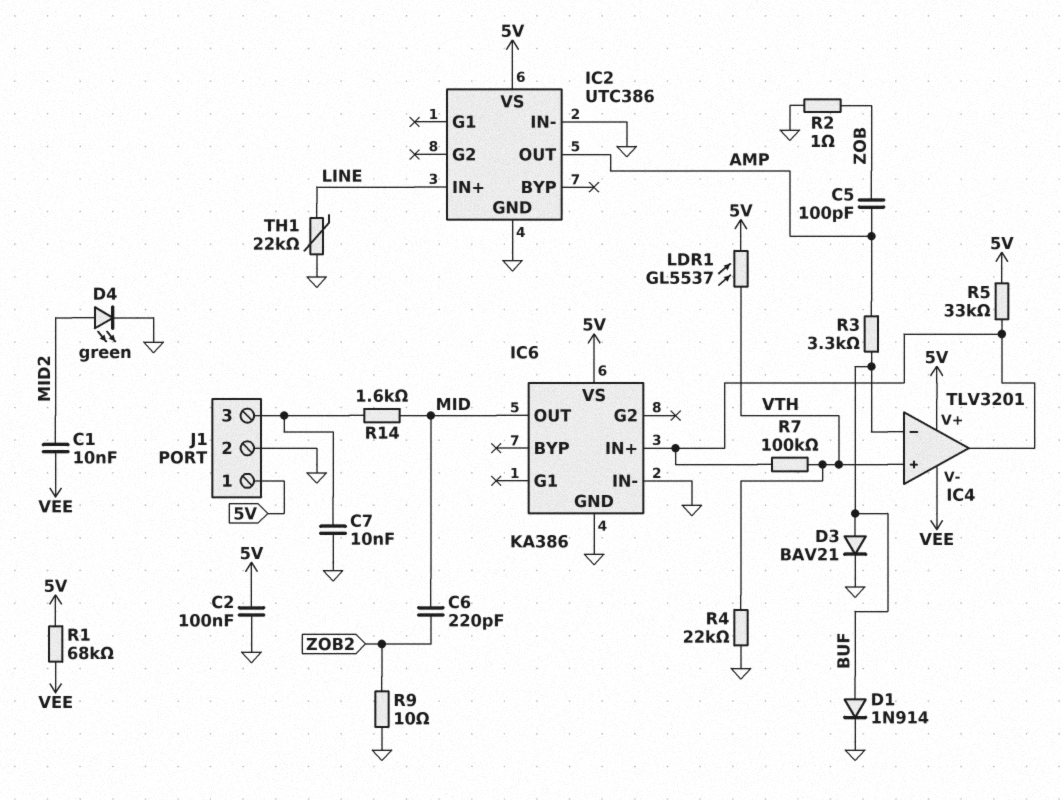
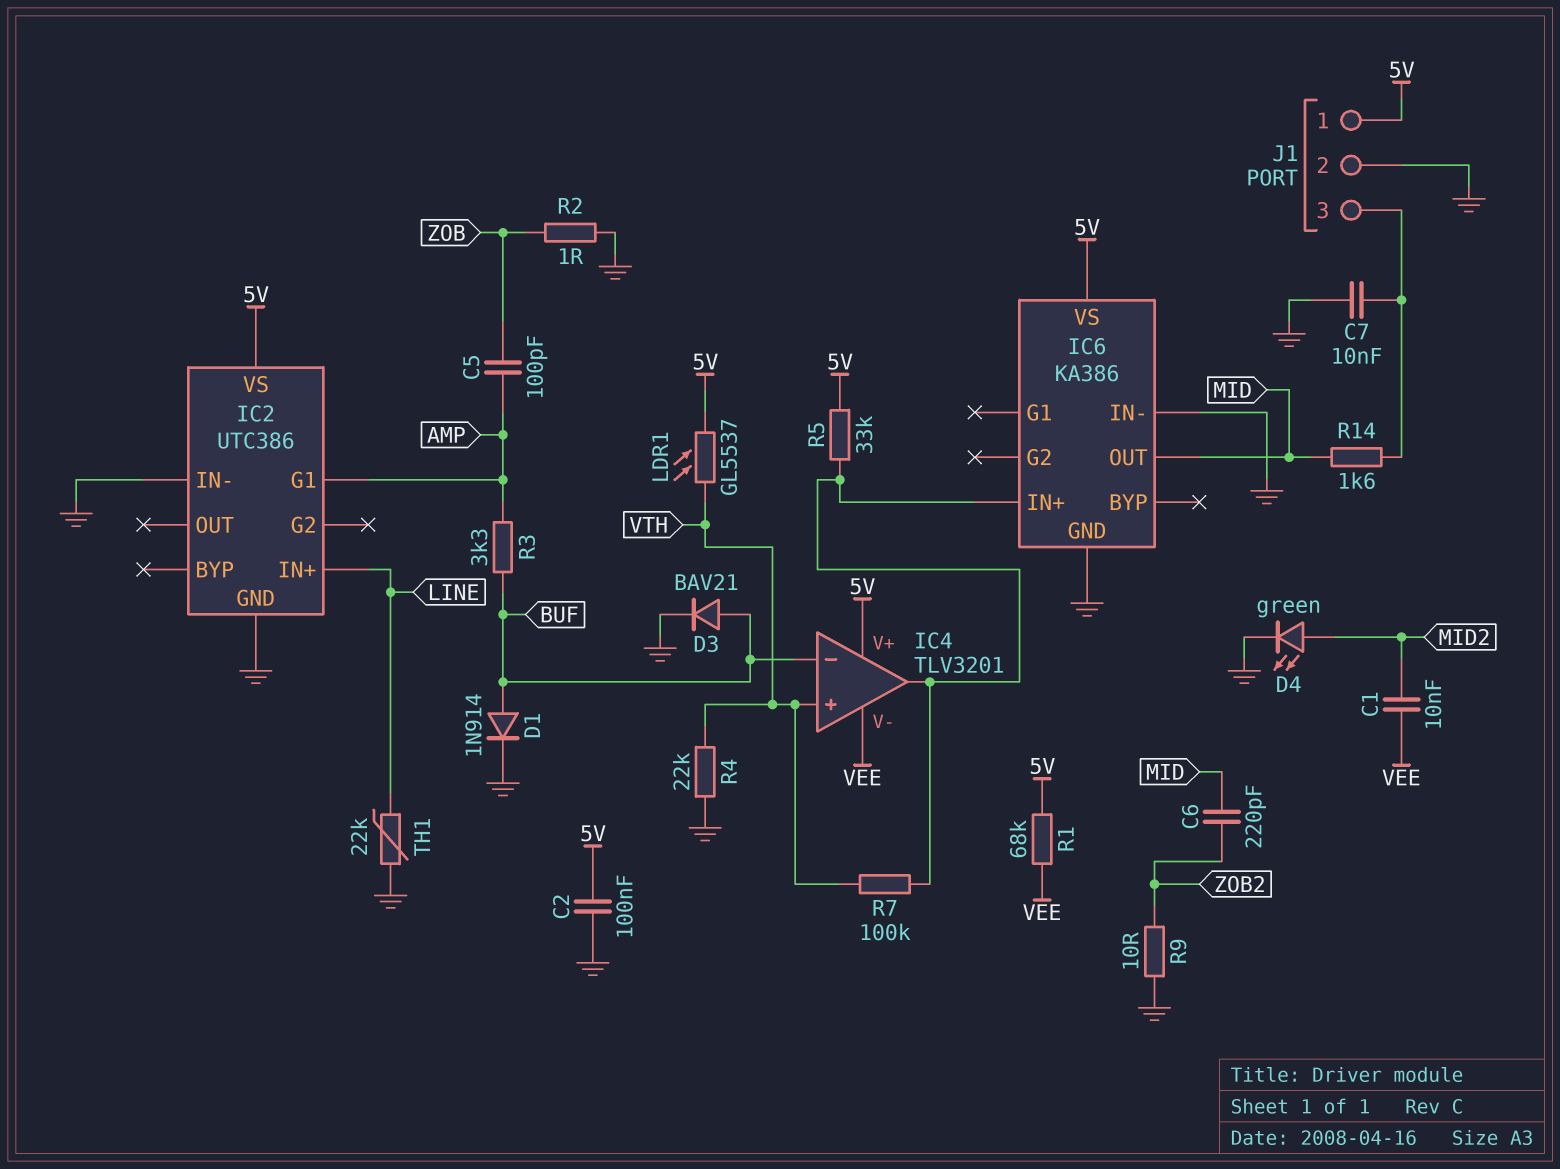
IC2 pin G1: none -> AMP
IC2 pin OUT: AMP -> none

